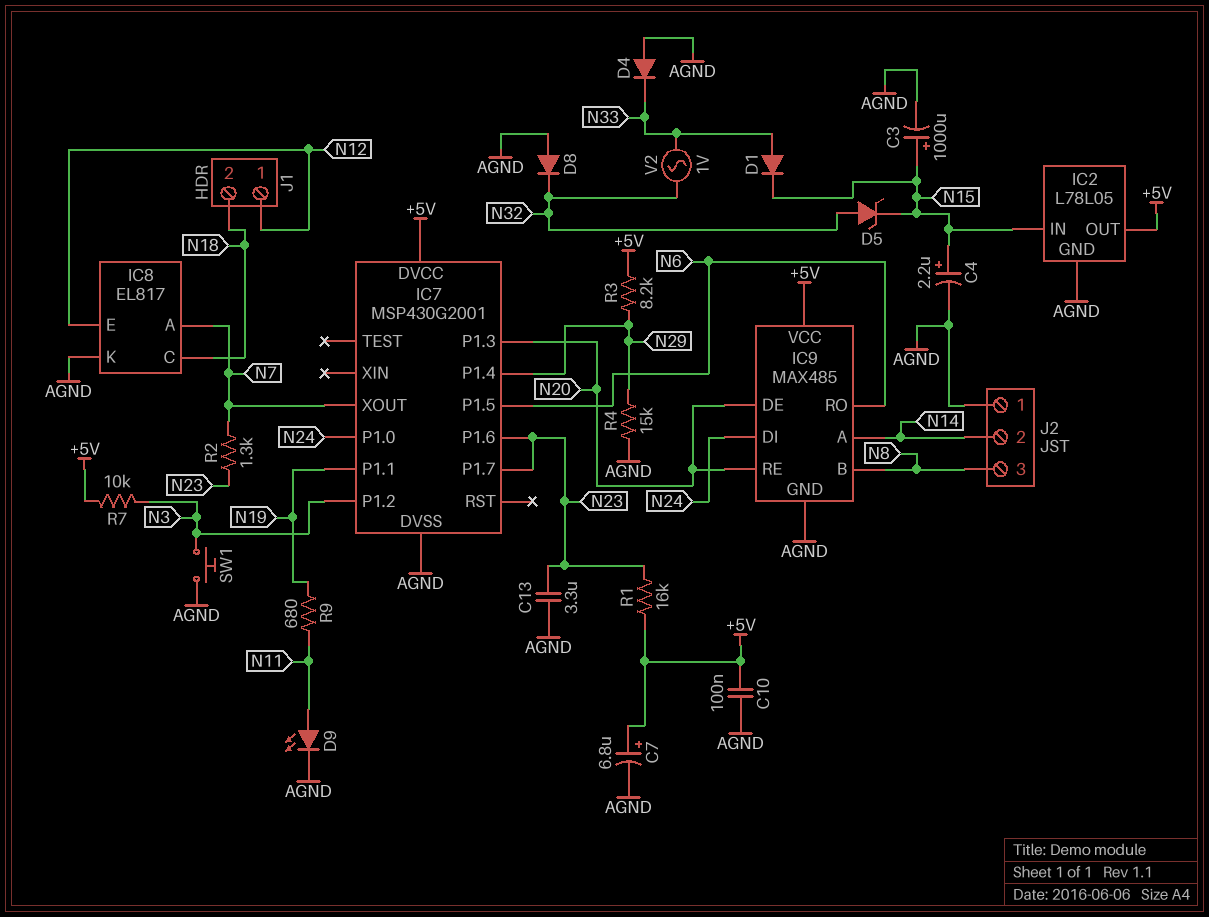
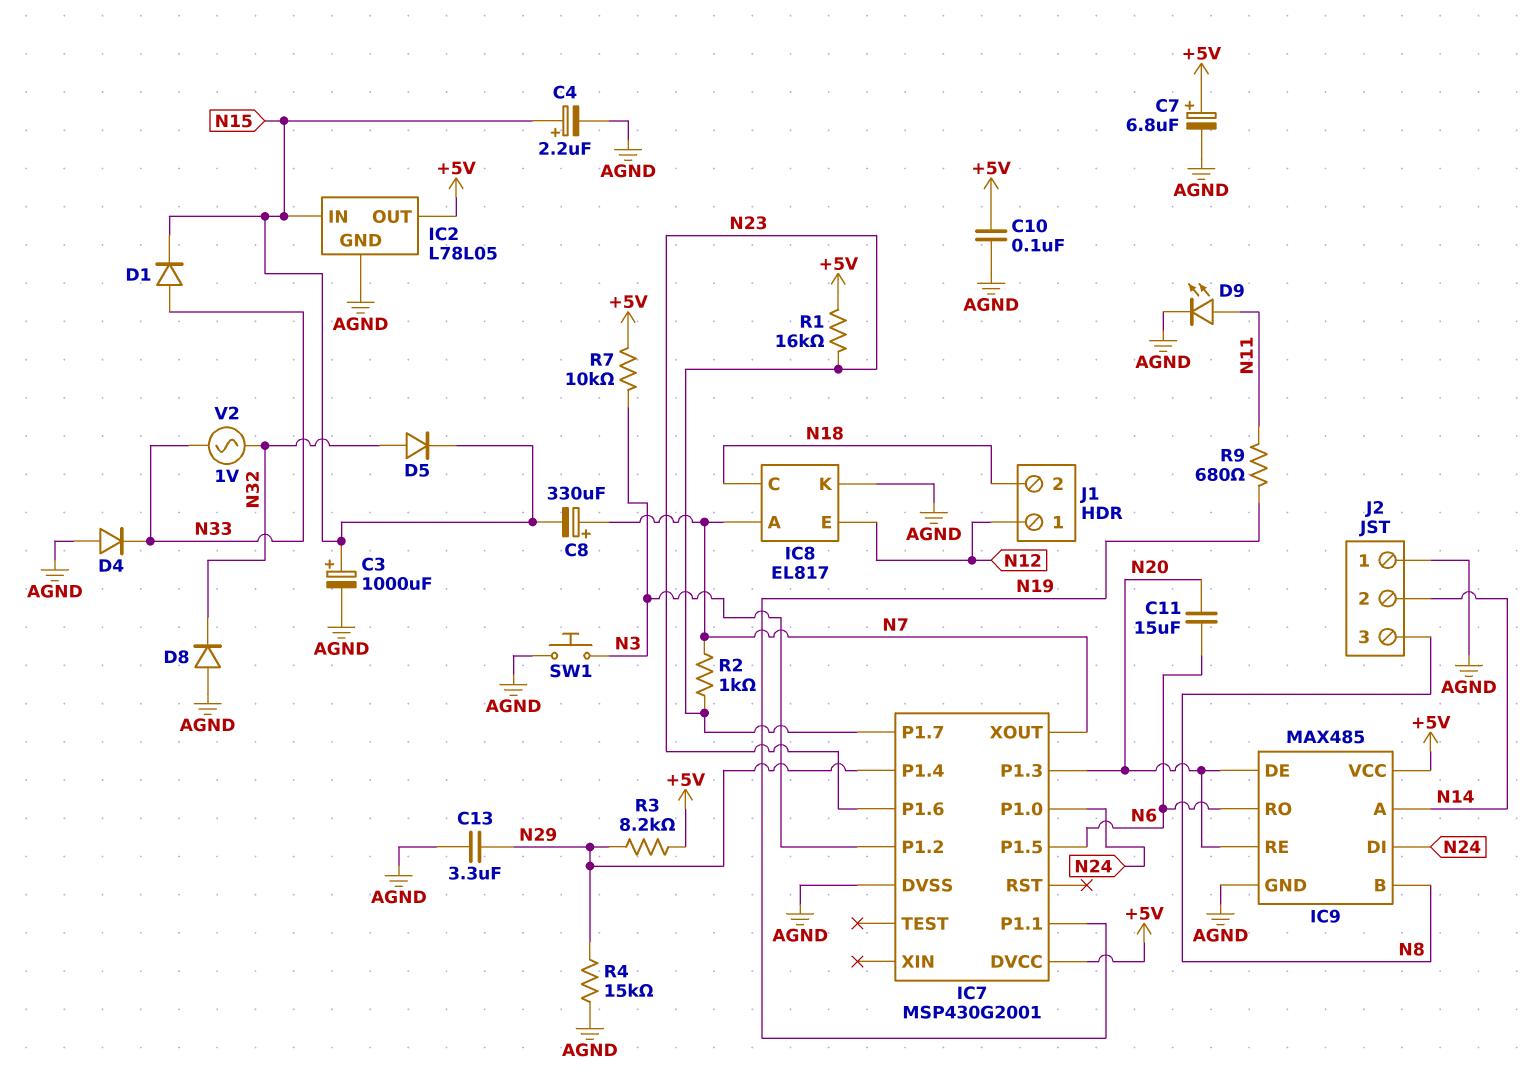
C8: none -> 330uF (plus N7, minus N15)
C11: none -> 15uF (N6, N20)
C13: 3.3uF (AGND, N23) -> 3.3uF (AGND, N29)
D5: zener (A N32, K N15) -> diode (A N32, K N15)
R2: 1.3k (N7, N23) -> 1k (N7, N23)

